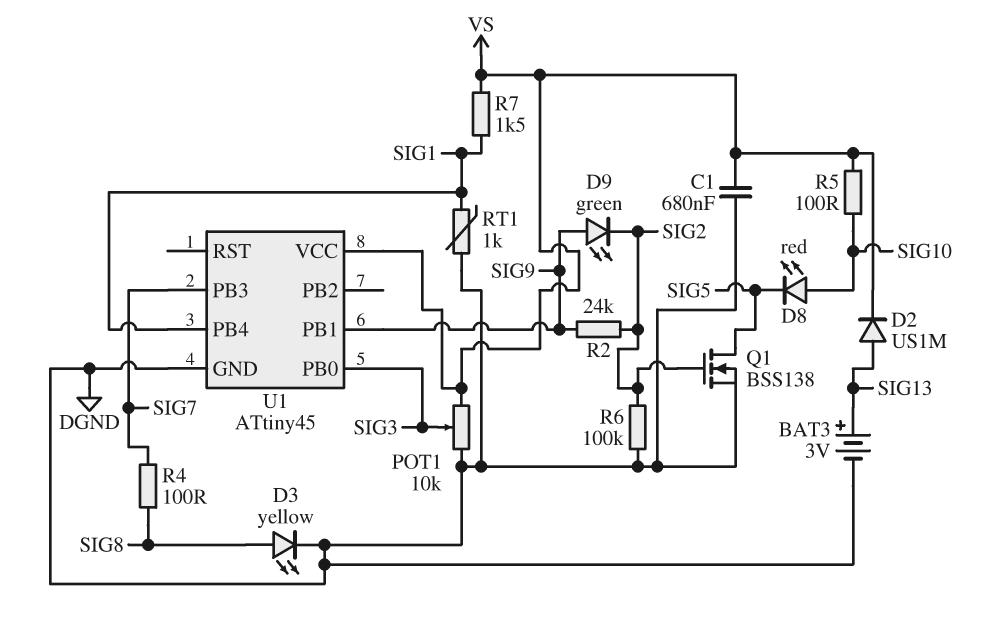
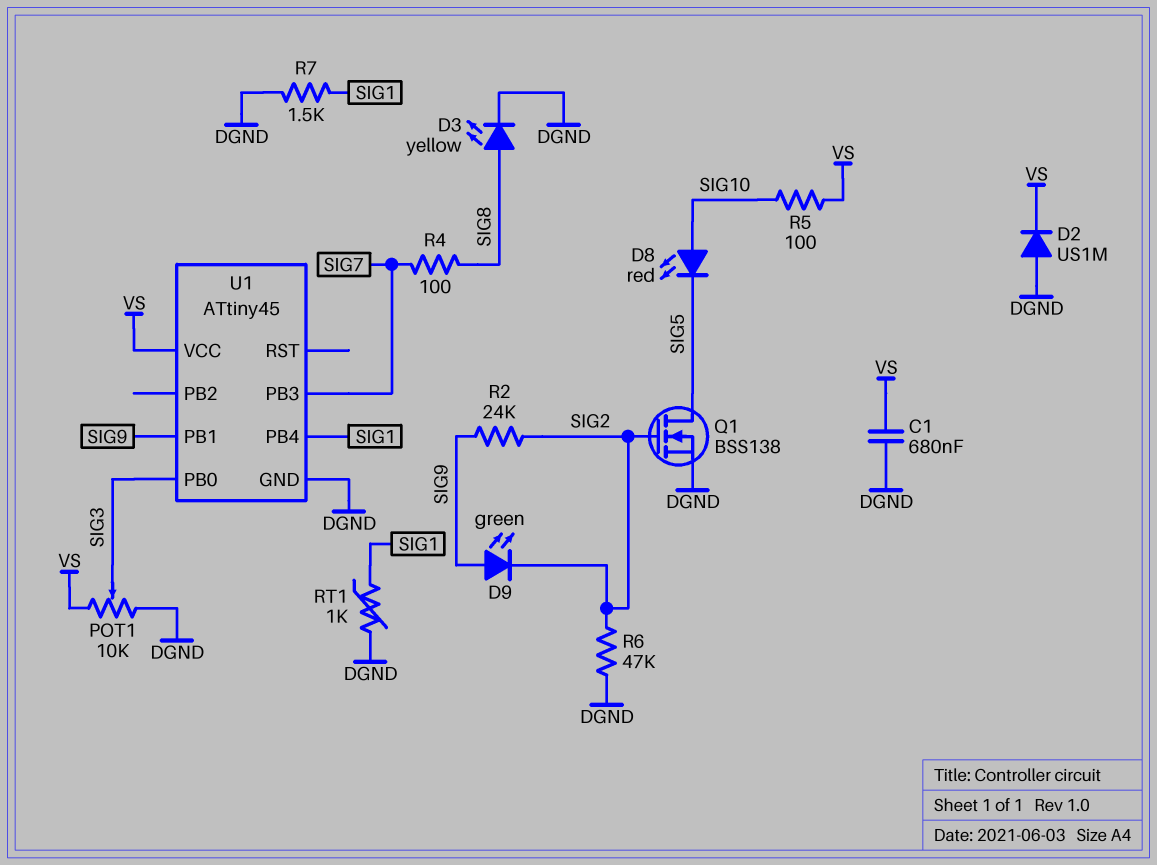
BAT3: 3V (plus SIG13, minus DGND) -> none
D2: diode US1M (A SIG13, K VS) -> diode US1M (A DGND, K VS)
R6: 100k (DGND, SIG2) -> 47k (DGND, SIG2)
R7: 1.5k (SIG1, VS) -> 1.5k (DGND, SIG1)

